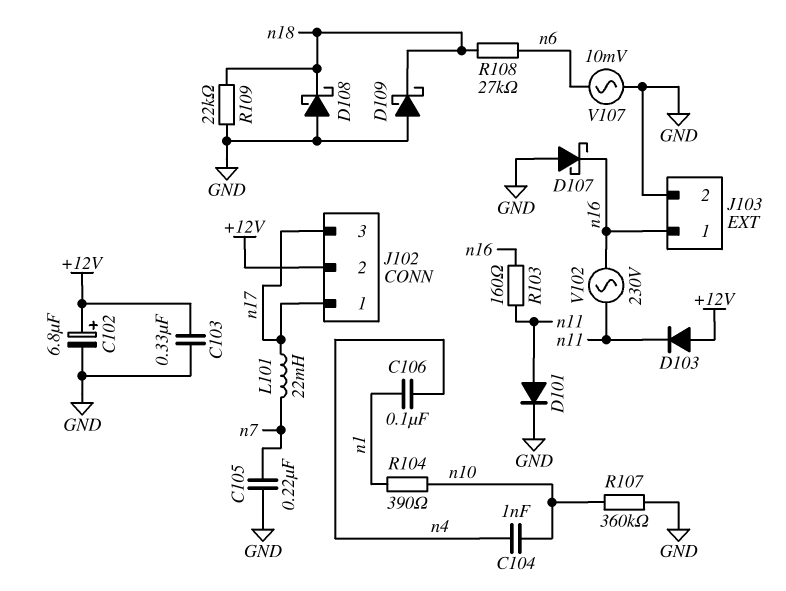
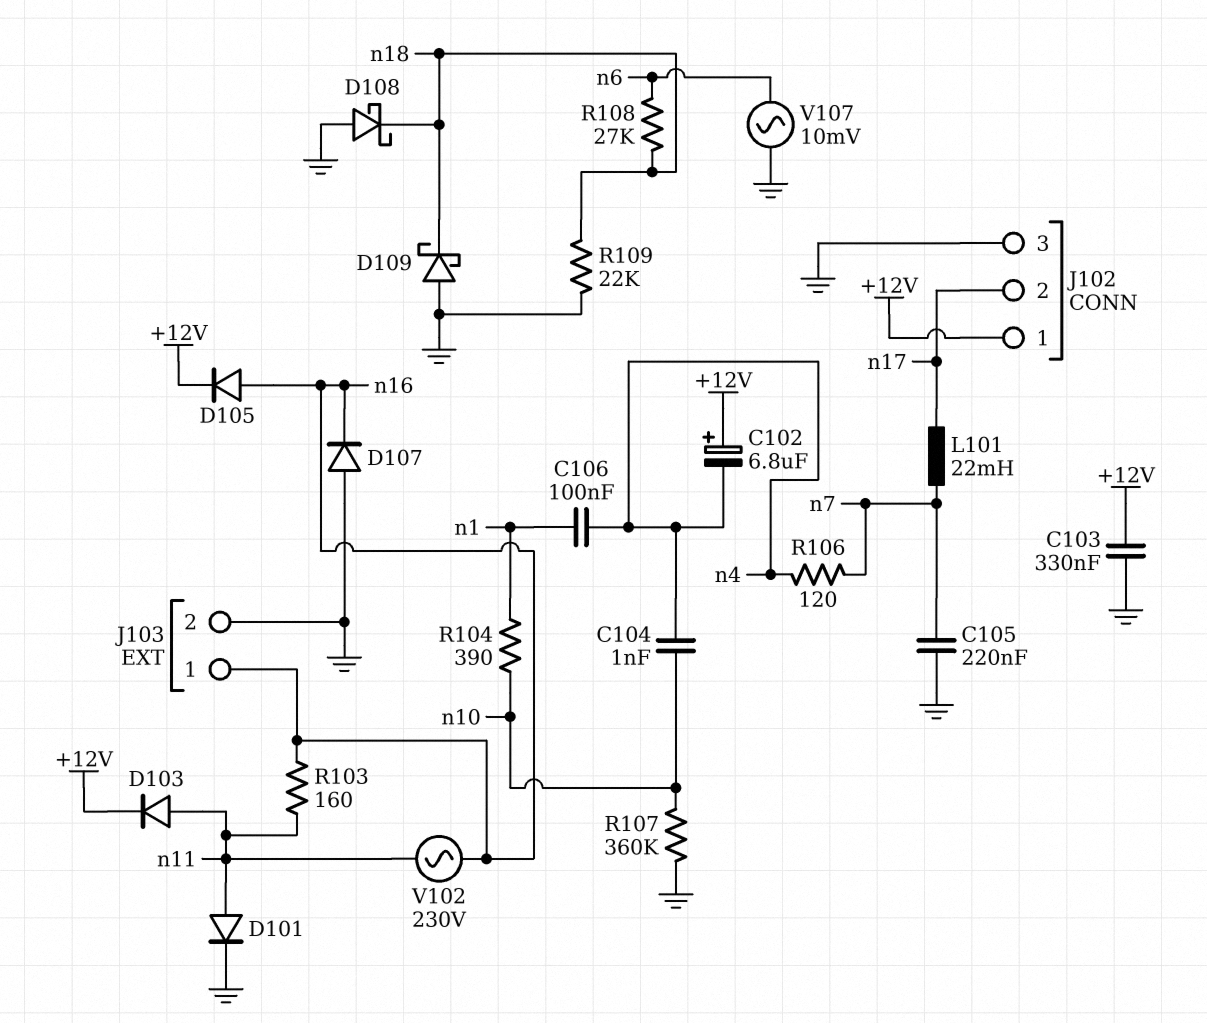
C102: 6.8uF (plus +12V, minus GND) -> 6.8uF (plus +12V, minus n4)
D103: diode (A +12V, K n11) -> diode (A n11, K +12V)
D105: none -> diode (A n16, K +12V)
D107: schottky (A GND, K n16) -> diode (A GND, K n16)
J102 pin 1: n17 -> +12V
J102 pin 2: +12V -> n17
J102 pin 3: n17 -> GND
R106: none -> 120 (n4, n7)

